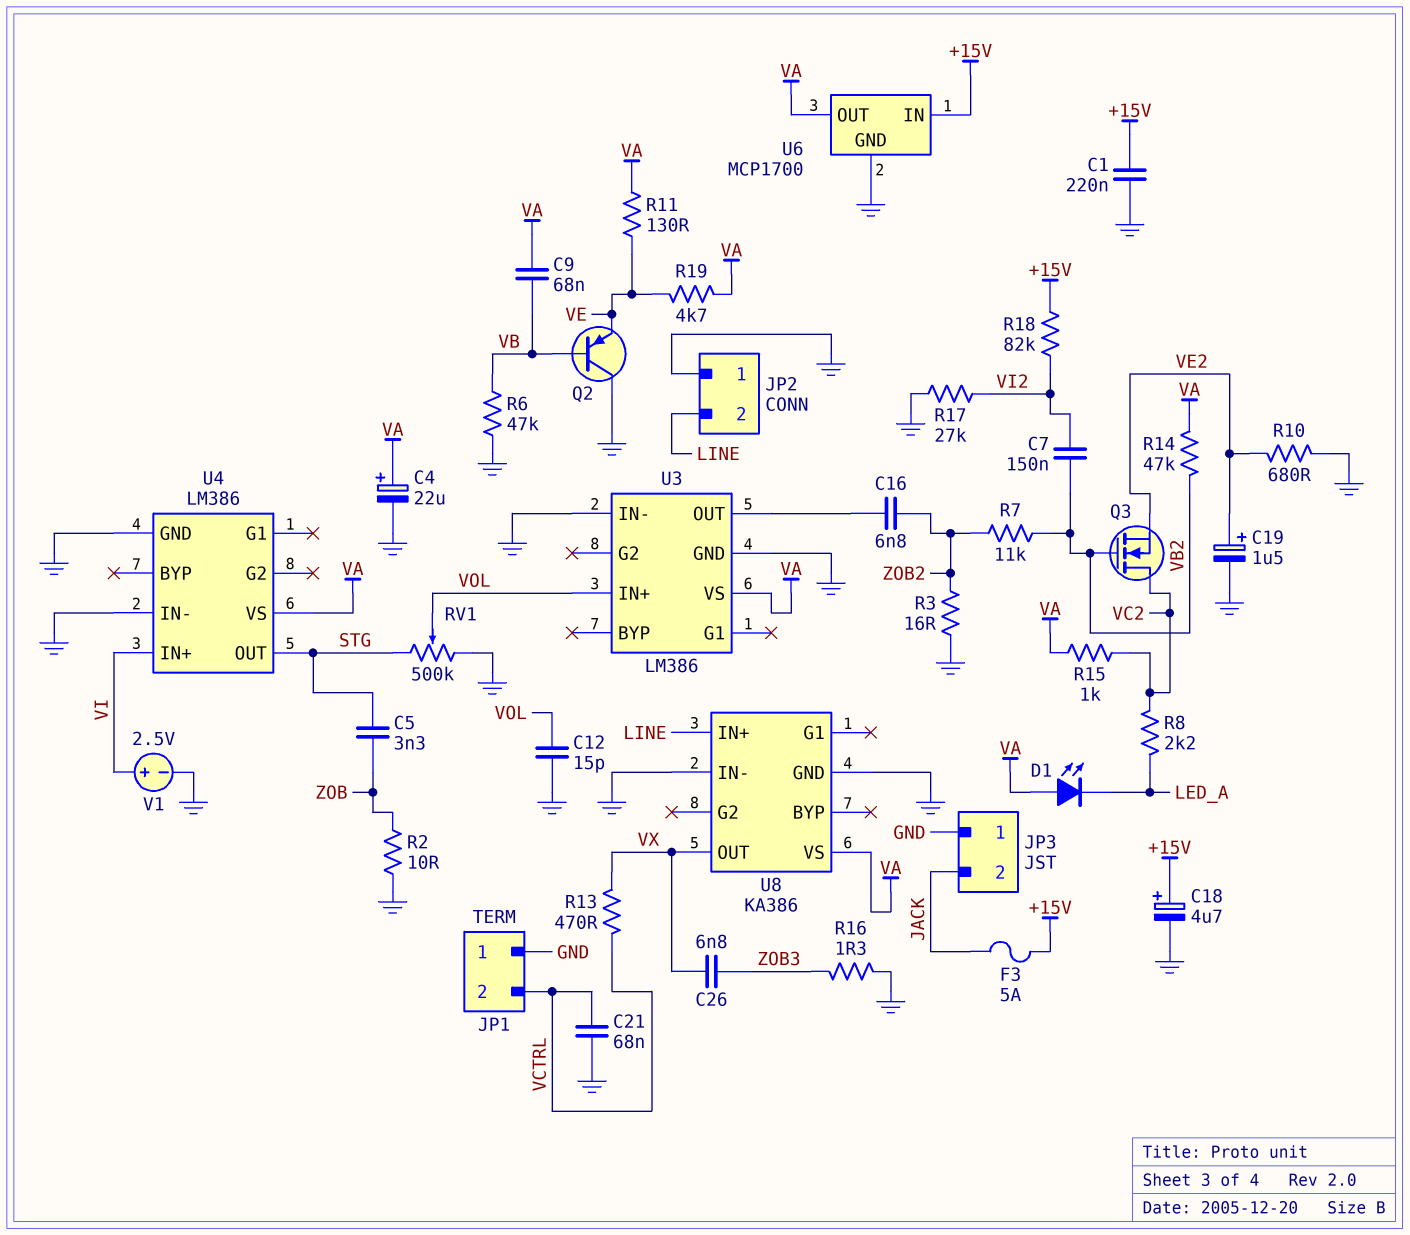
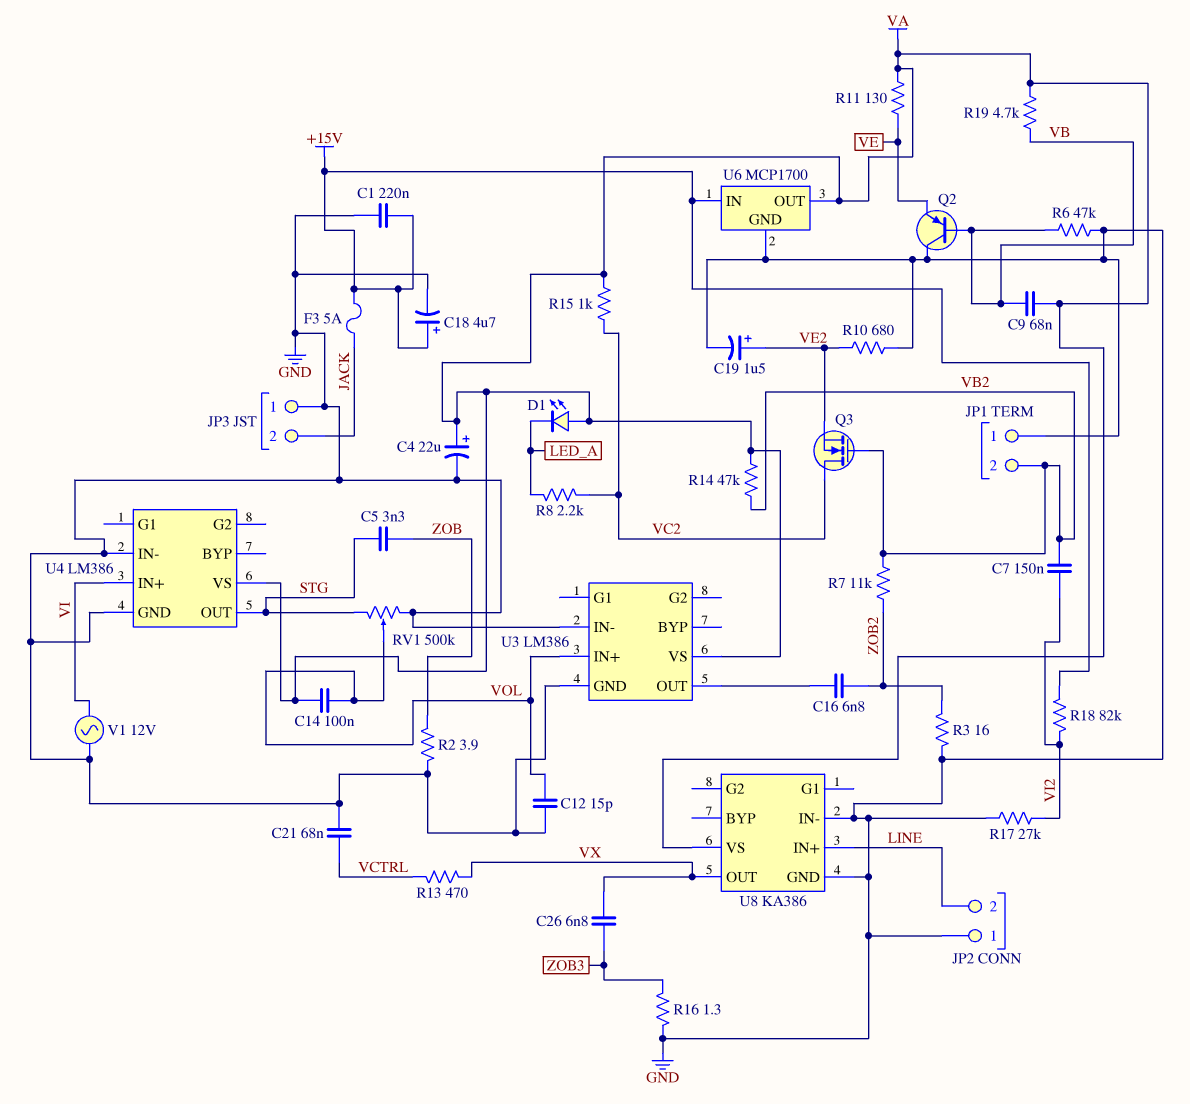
C14: none -> 100nF (VA, VOL)
JP1 pin 2: VCTRL -> VB2
R2: 10 (GND, ZOB) -> 3.9 (GND, ZOB)
R19: 4.7k (VA, VE) -> 4.7k (VA, VB)
V1: 2.5V (plus VI, minus GND) -> AC 12V (GND, VI)

